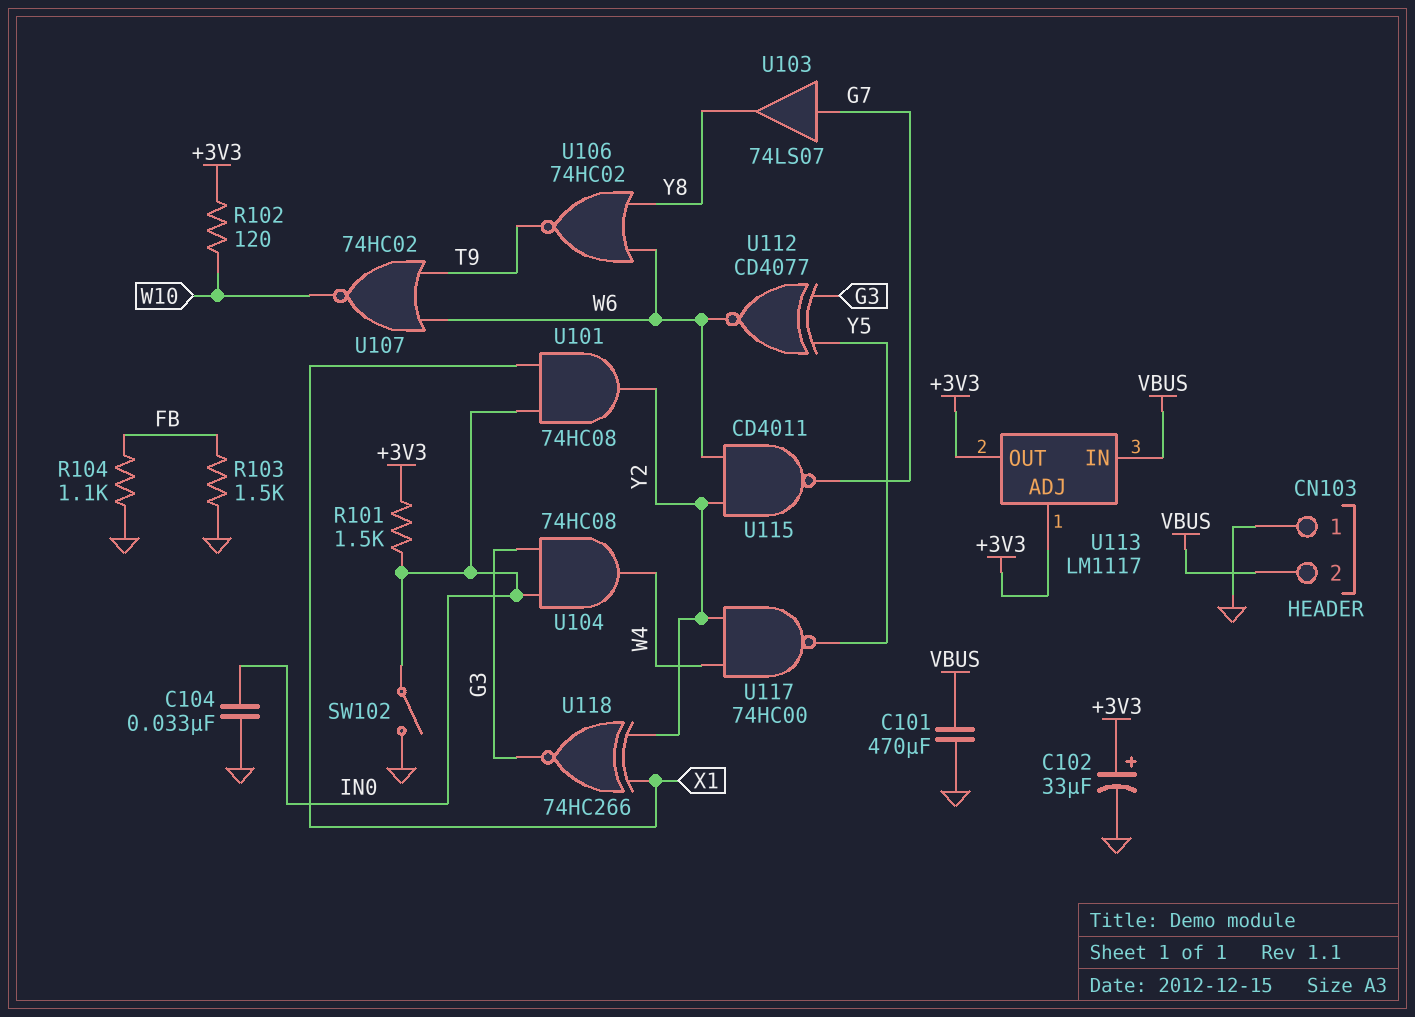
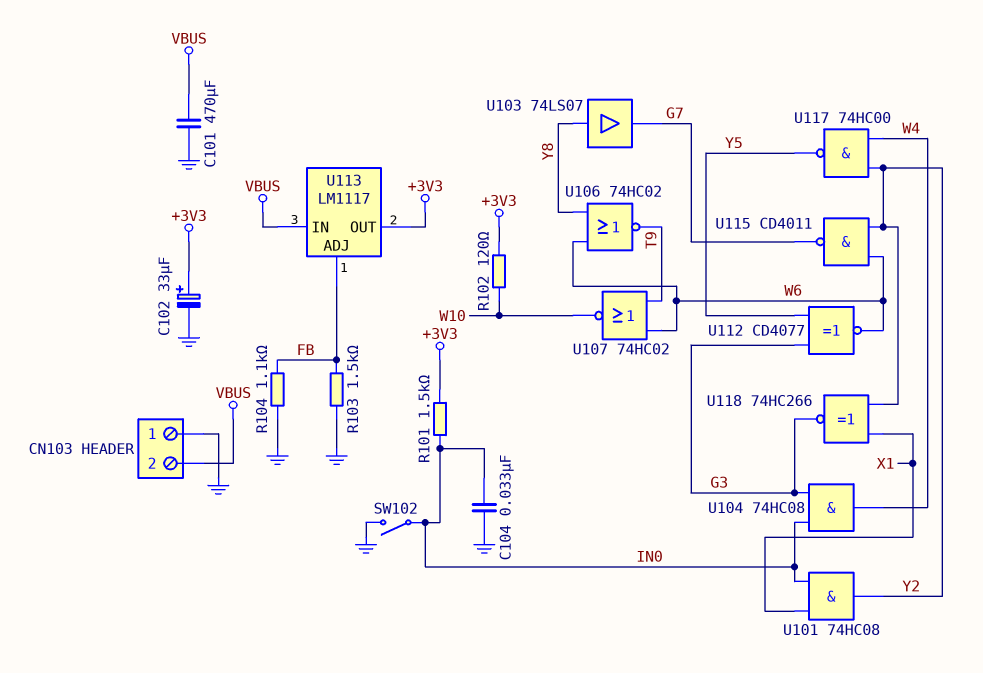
U103: buffer 74LS07 (in G7, out Y8) -> buffer 74LS07 (in Y8, out G7)
U113 pin ADJ: +3V3 -> FB

